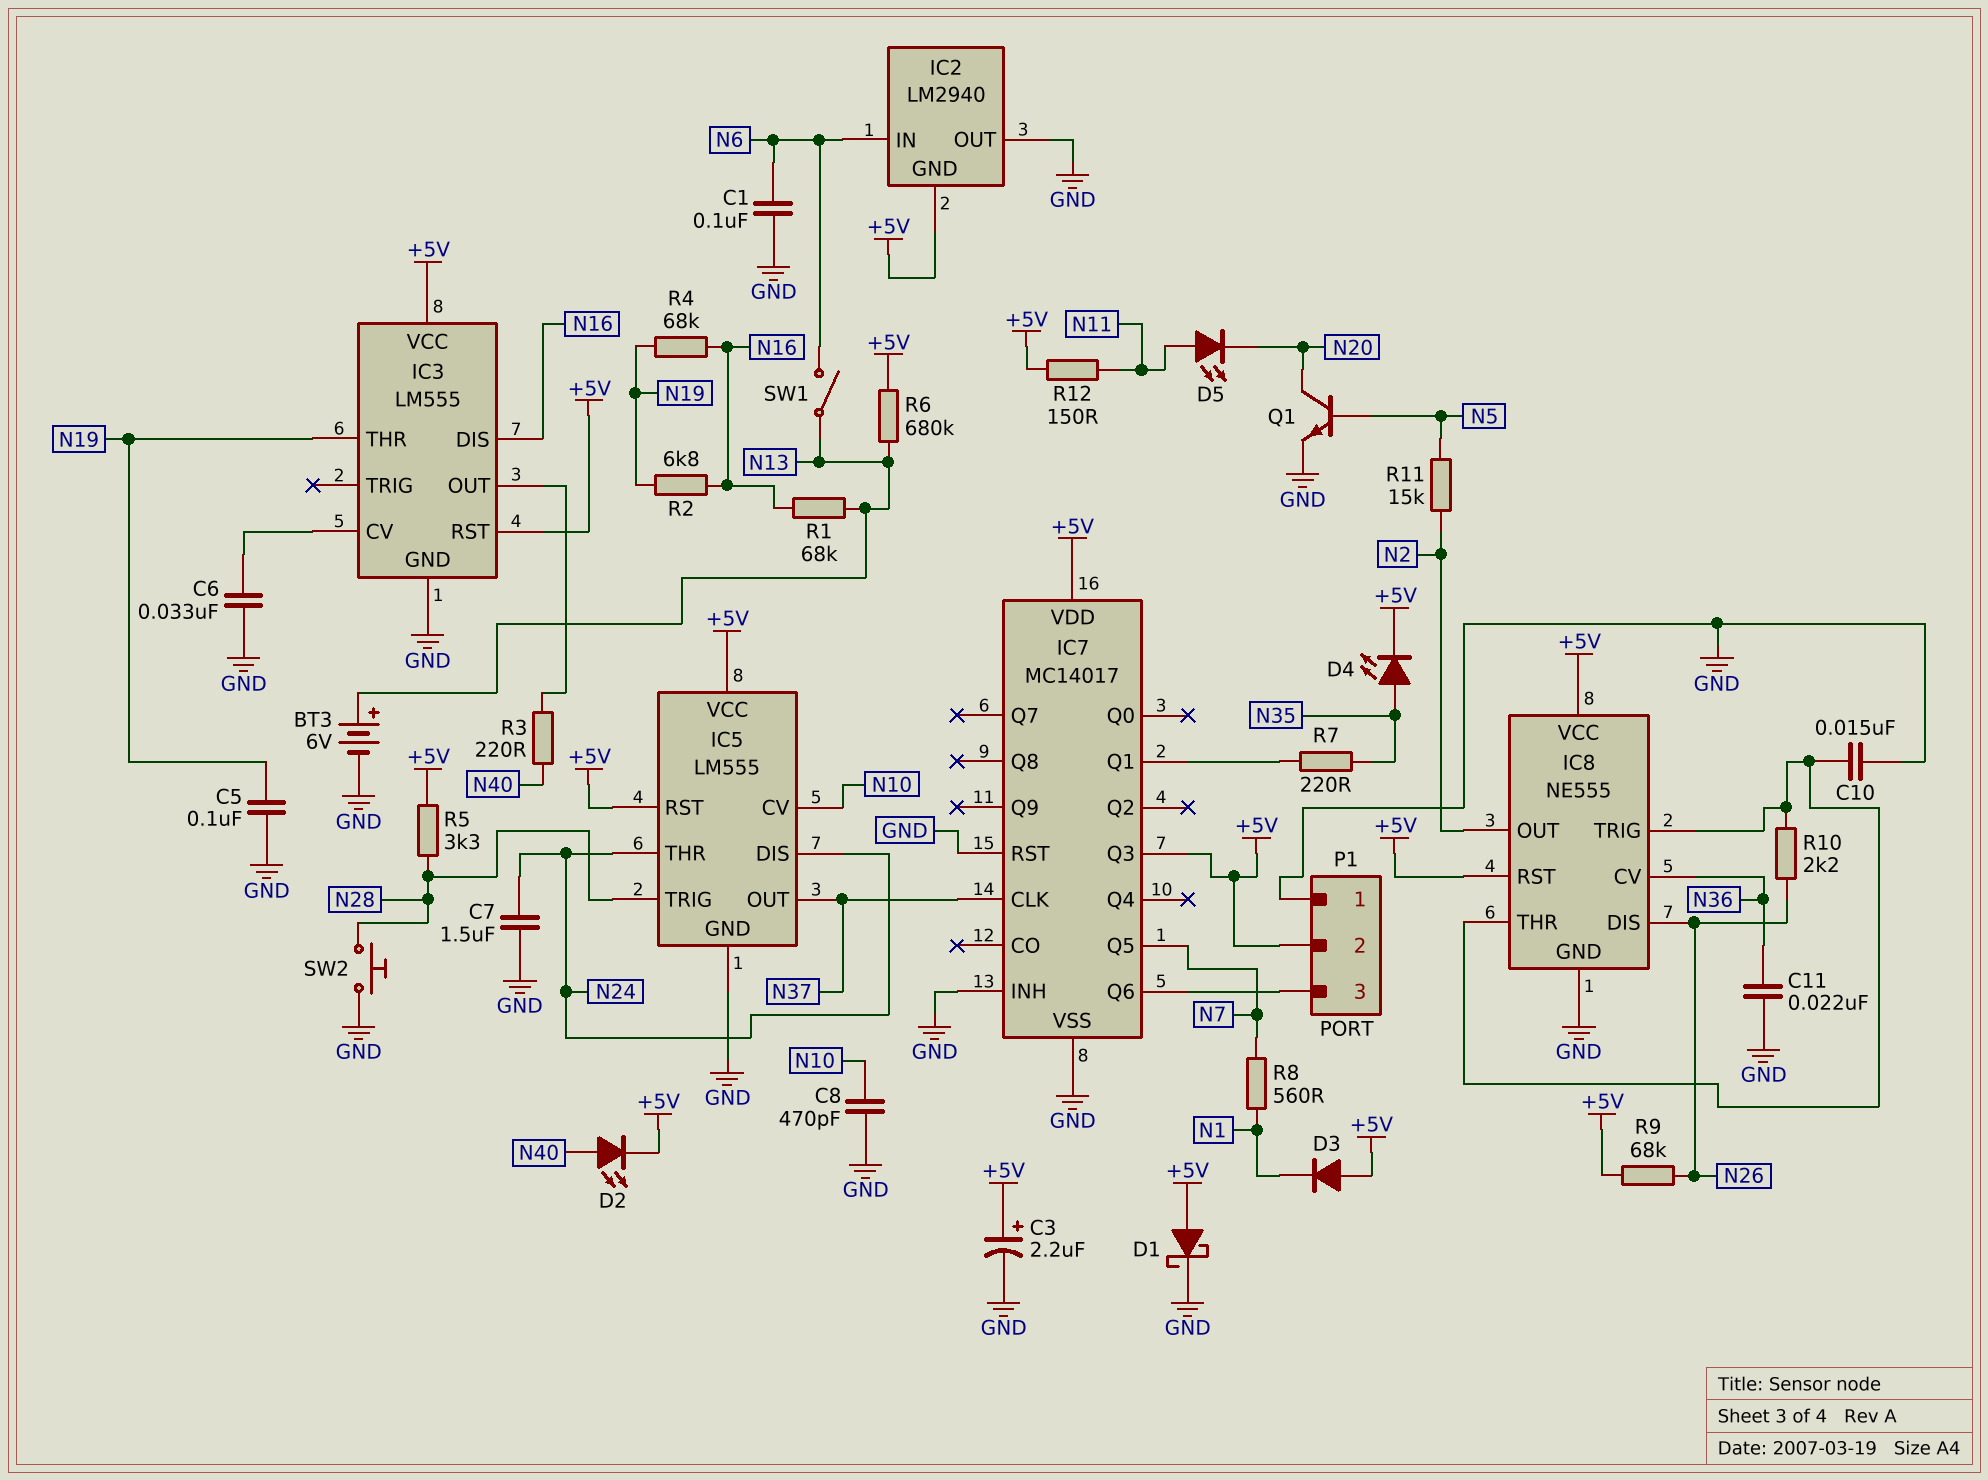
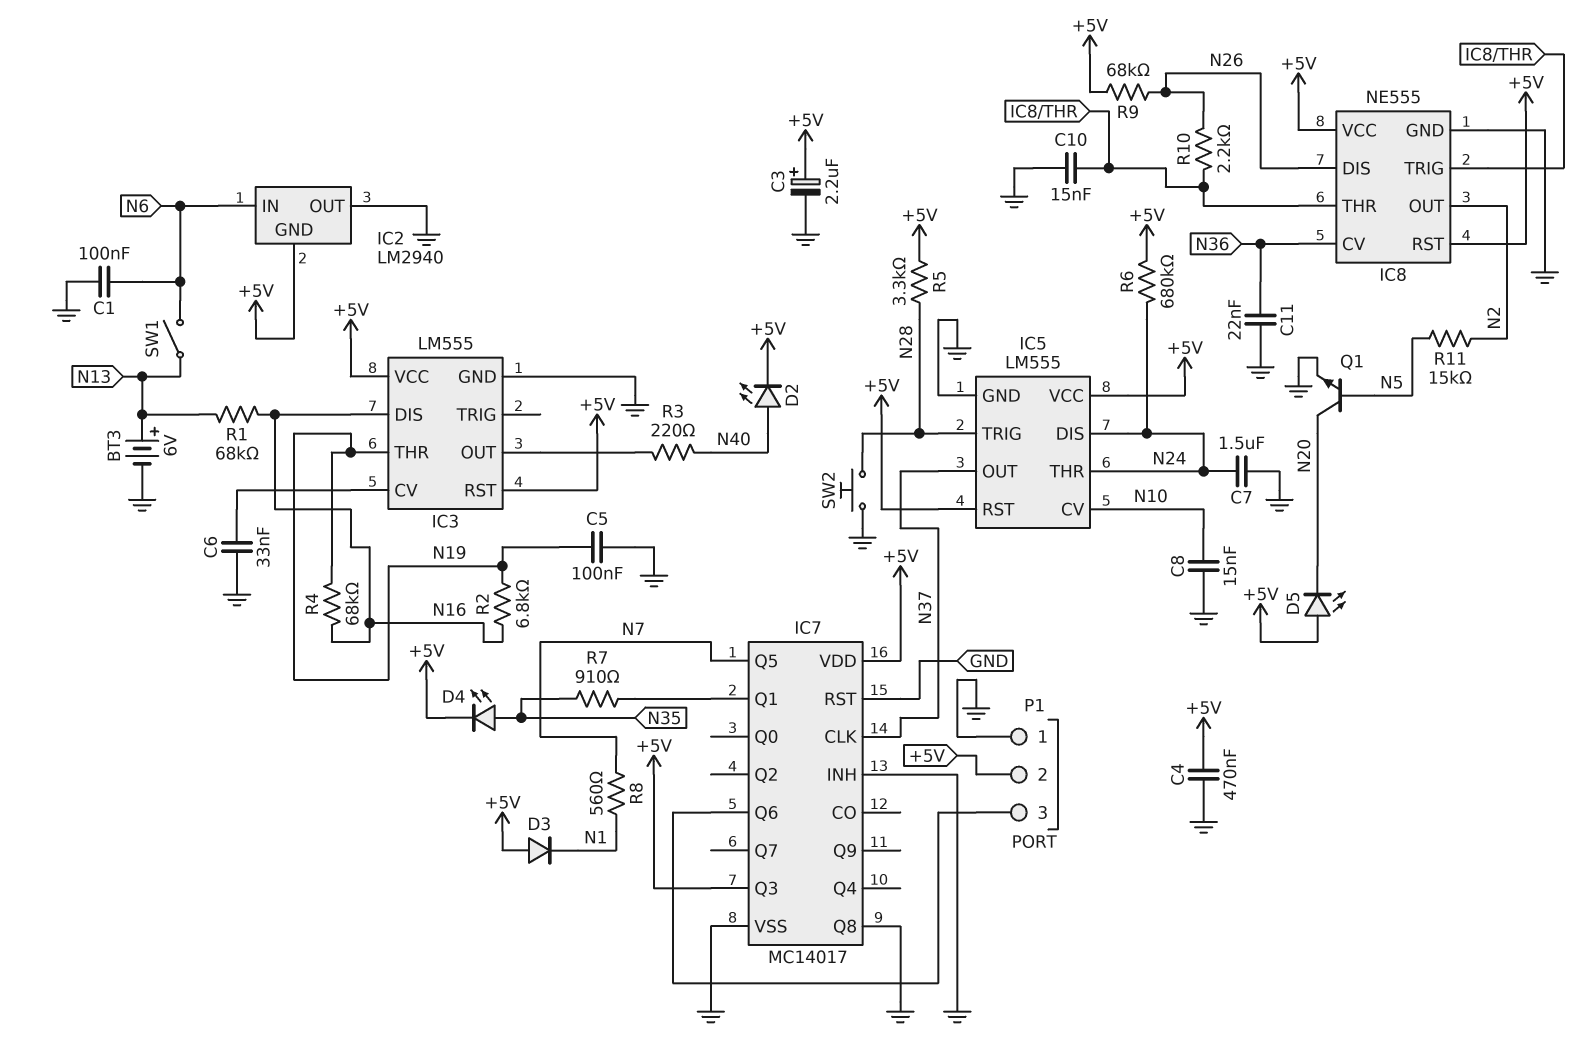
C4: none -> 470nF (+5V, GND)
C8: 470pF (GND, N10) -> 15nF (GND, N10)
D1: schottky (A +5V, K GND) -> none
D5: LED (A N11, K N20) -> LED (A +5V, K N20)
IC7 pin Q8: none -> GND
R6: 680k (+5V, N13) -> 680k (+5V, N24)
R7: 220 (IC7/Q1, N35) -> 910 (IC7/Q1, N35)
R12: 150 (+5V, N11) -> none

